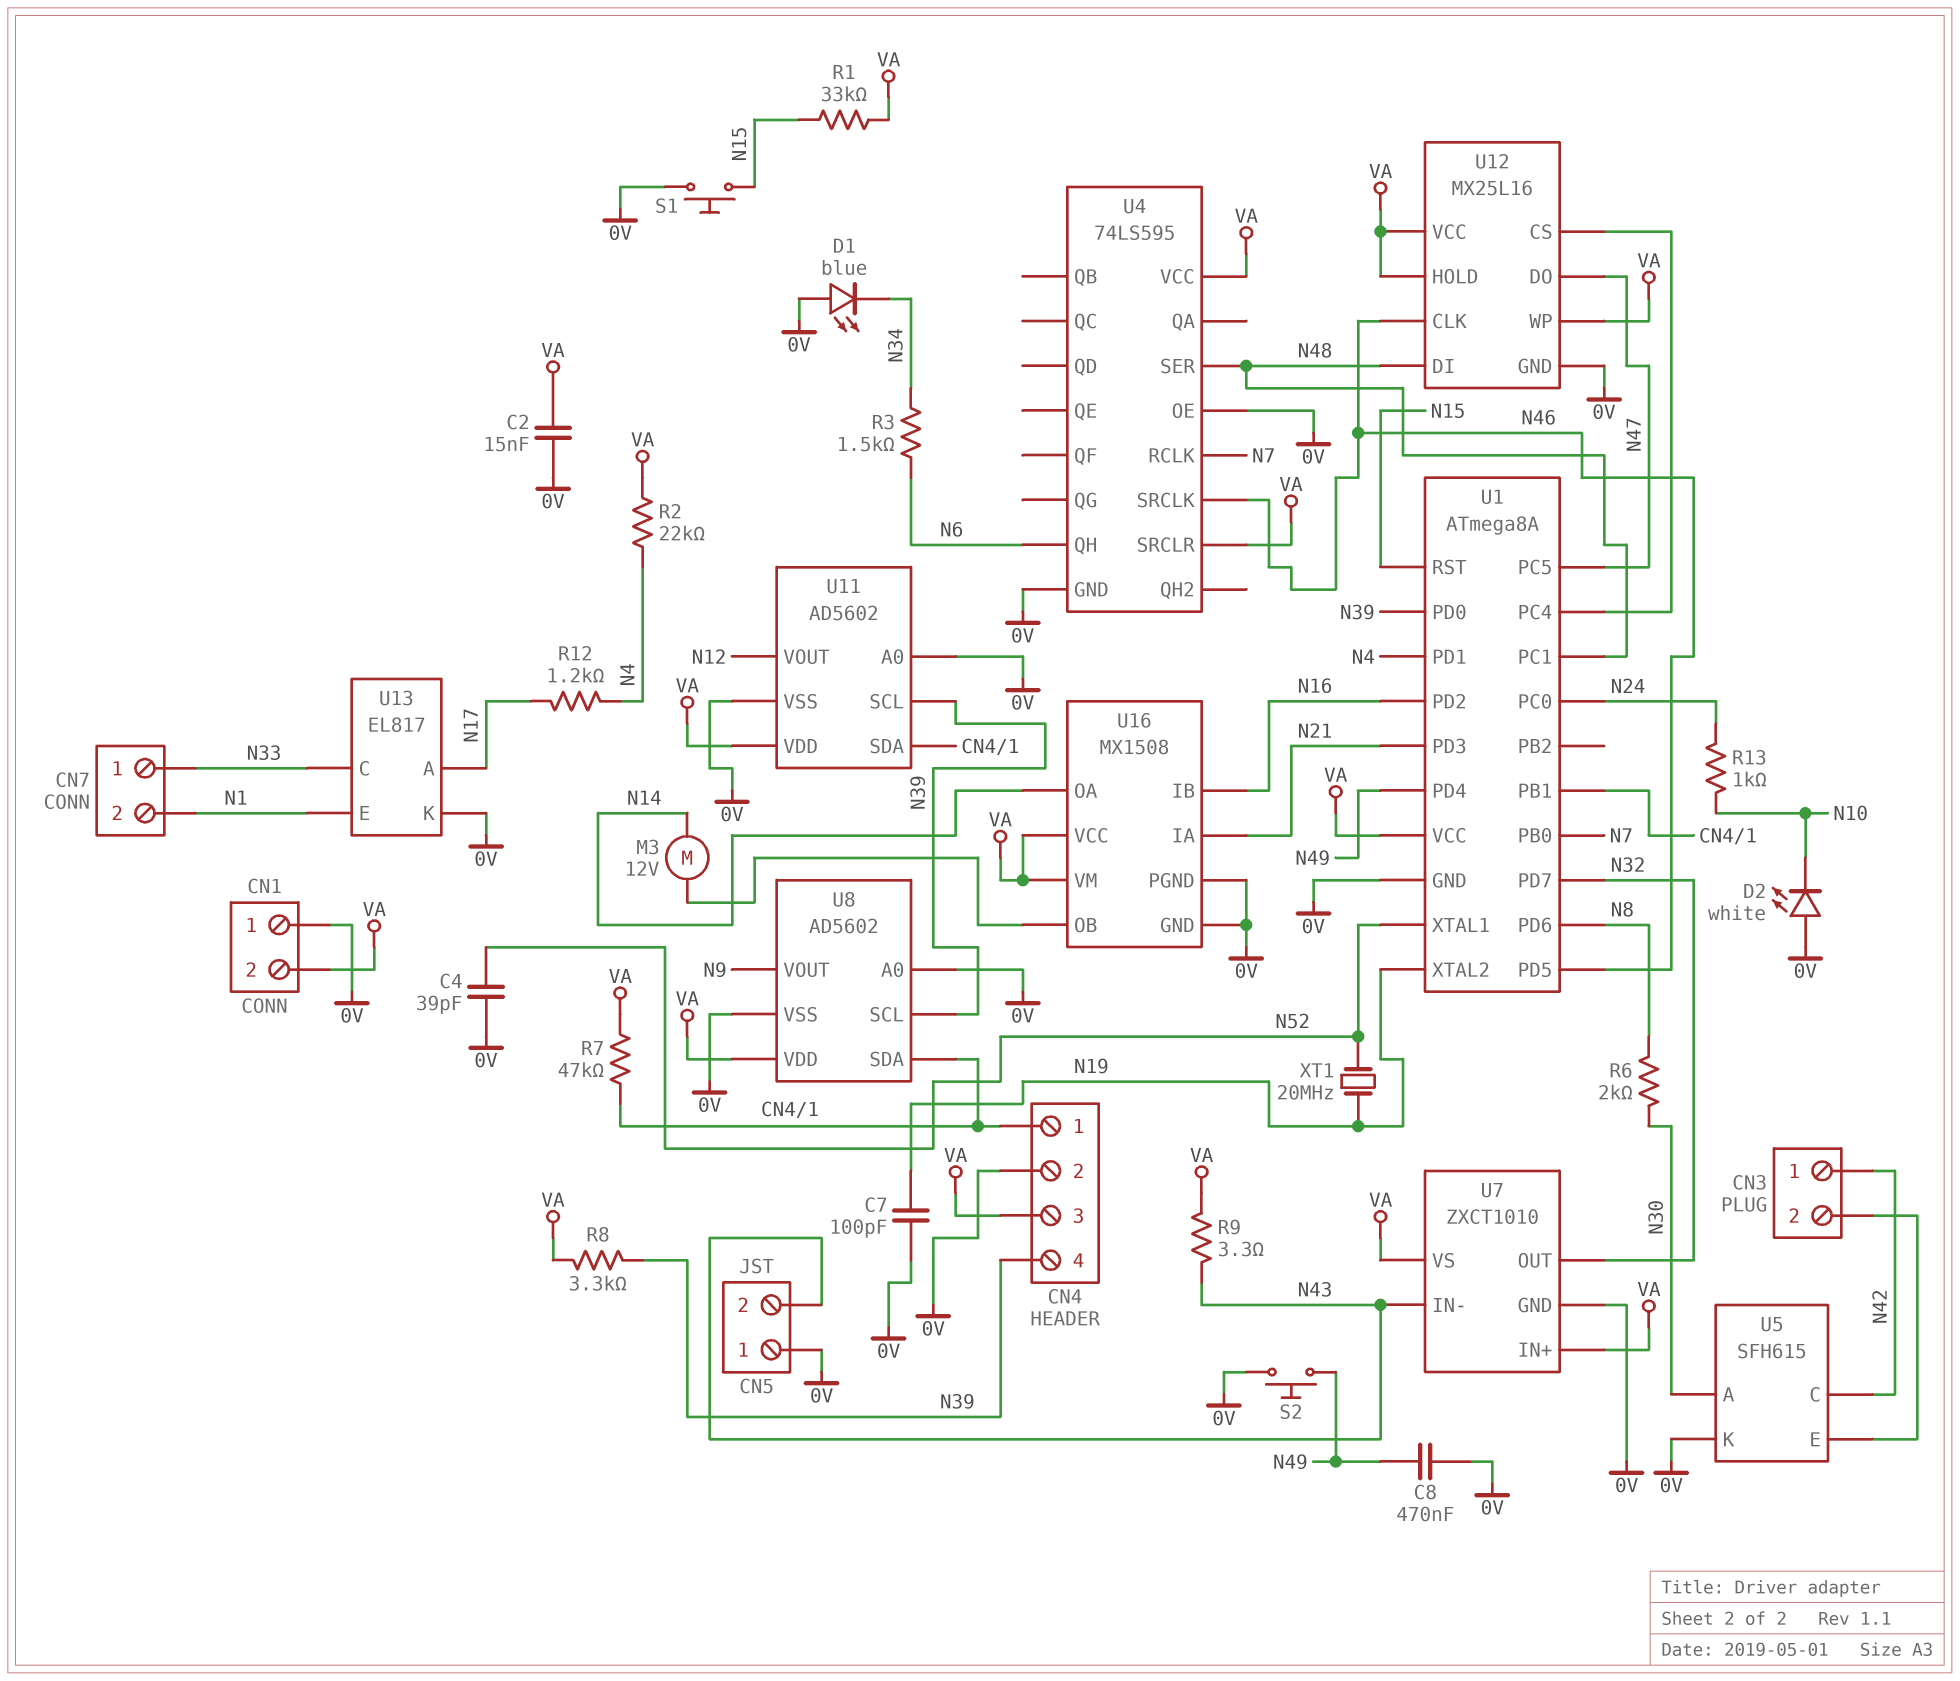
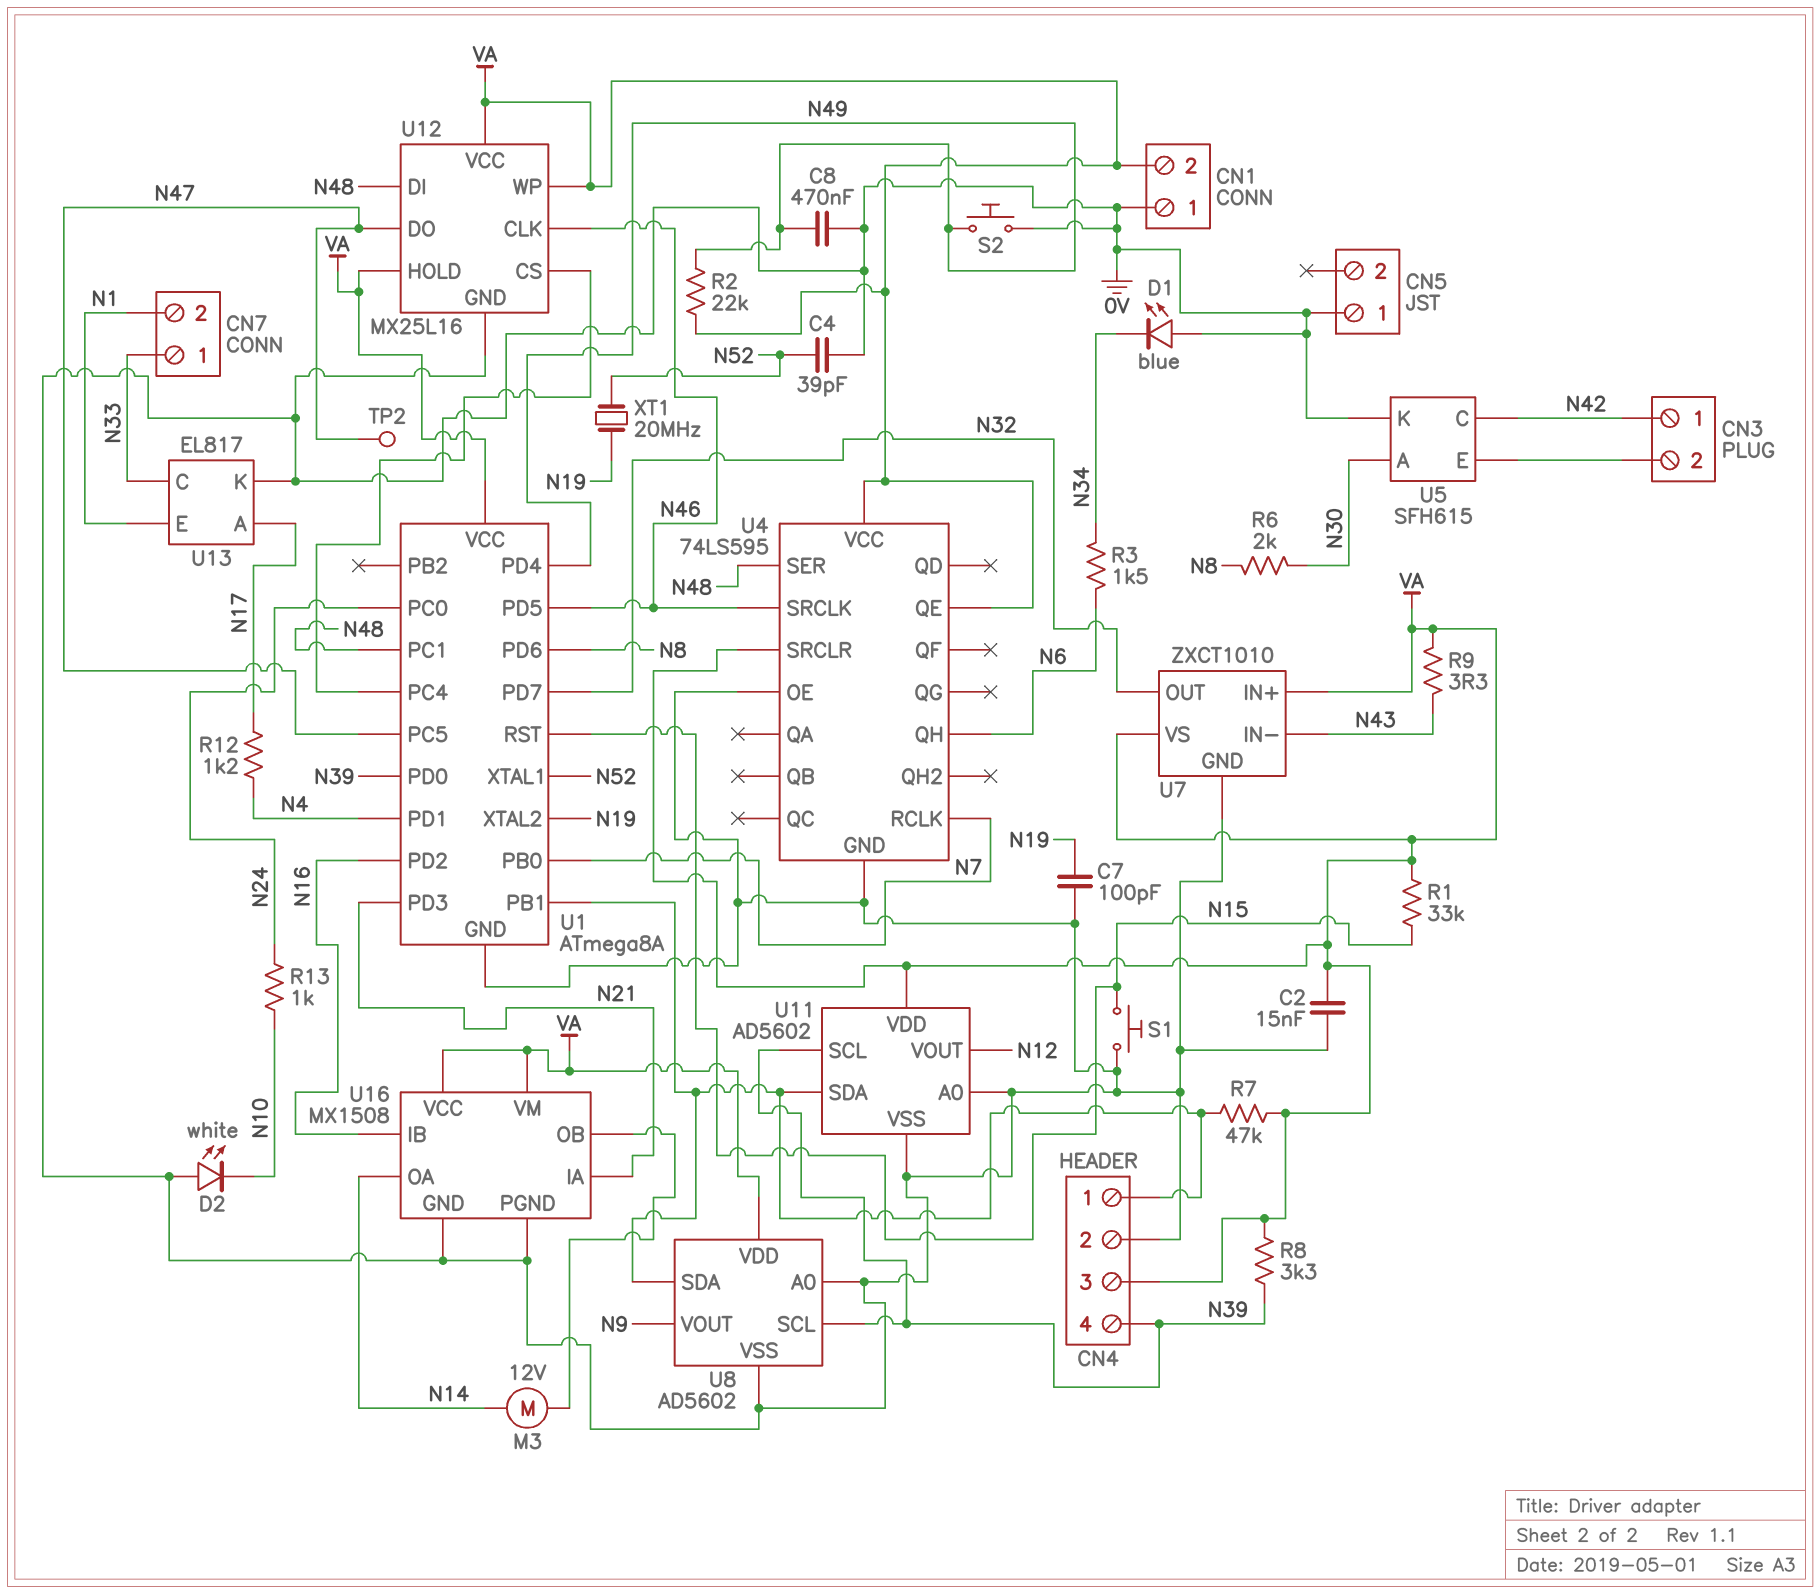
CN5 pin 2: N43 -> none
R2: 22k (N4, VA) -> 22k (N49, VA)
TP2: none -> test point (N47)
U4 pin QE: none -> VA

